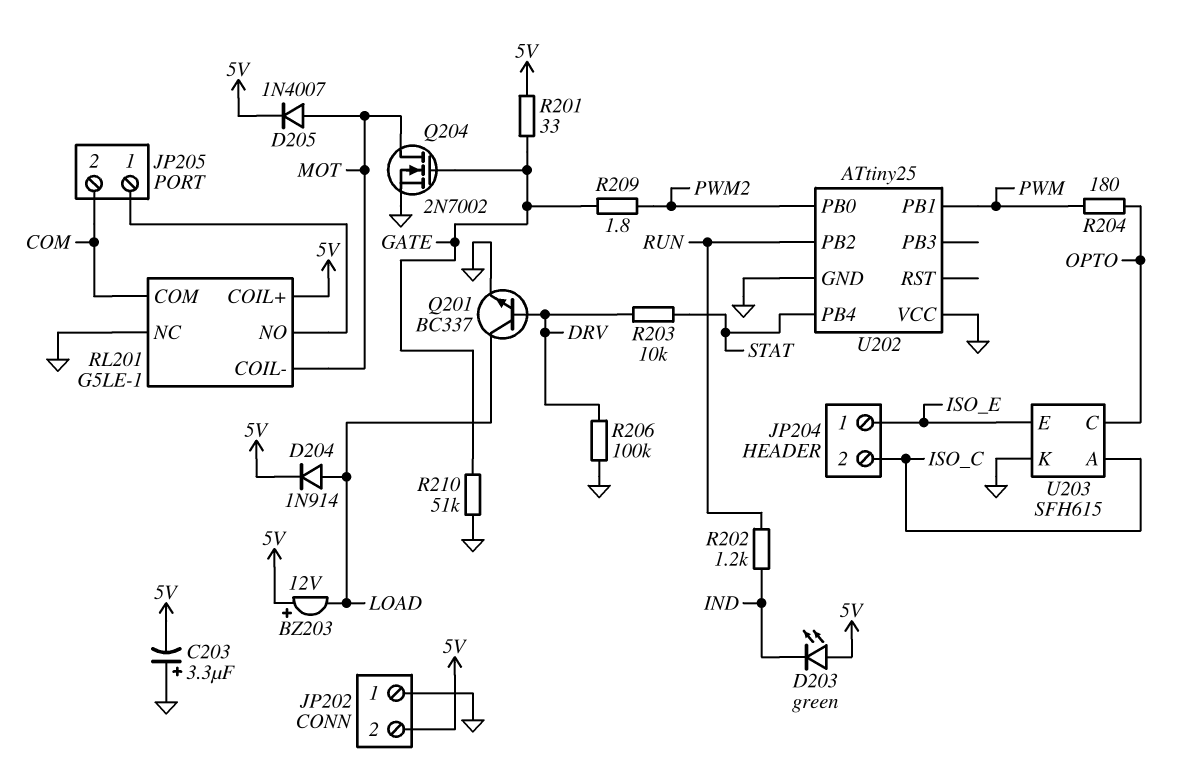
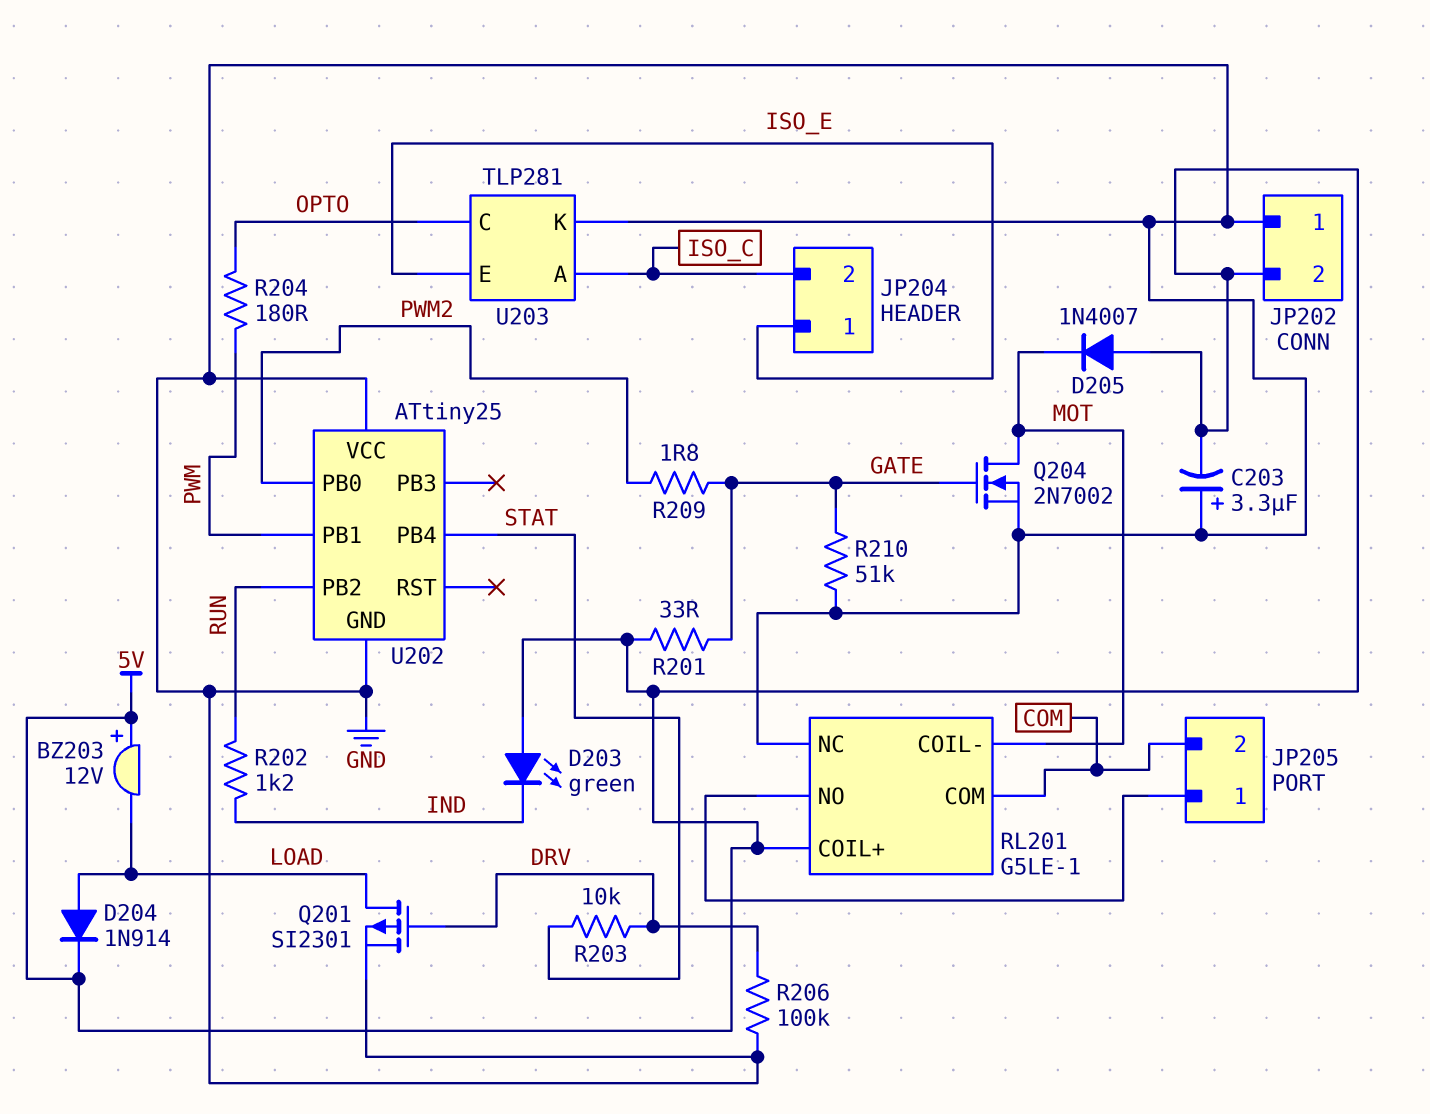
D205: diode 1N4007 (A MOT, K 5V) -> diode 1N4007 (A 5V, K MOT)
Q201: NPN BC337 (B DRV, C LOAD, E GND) -> PMOS SI2301 (G DRV, D LOAD, S GND)
U203: SFH615 -> TLP281

